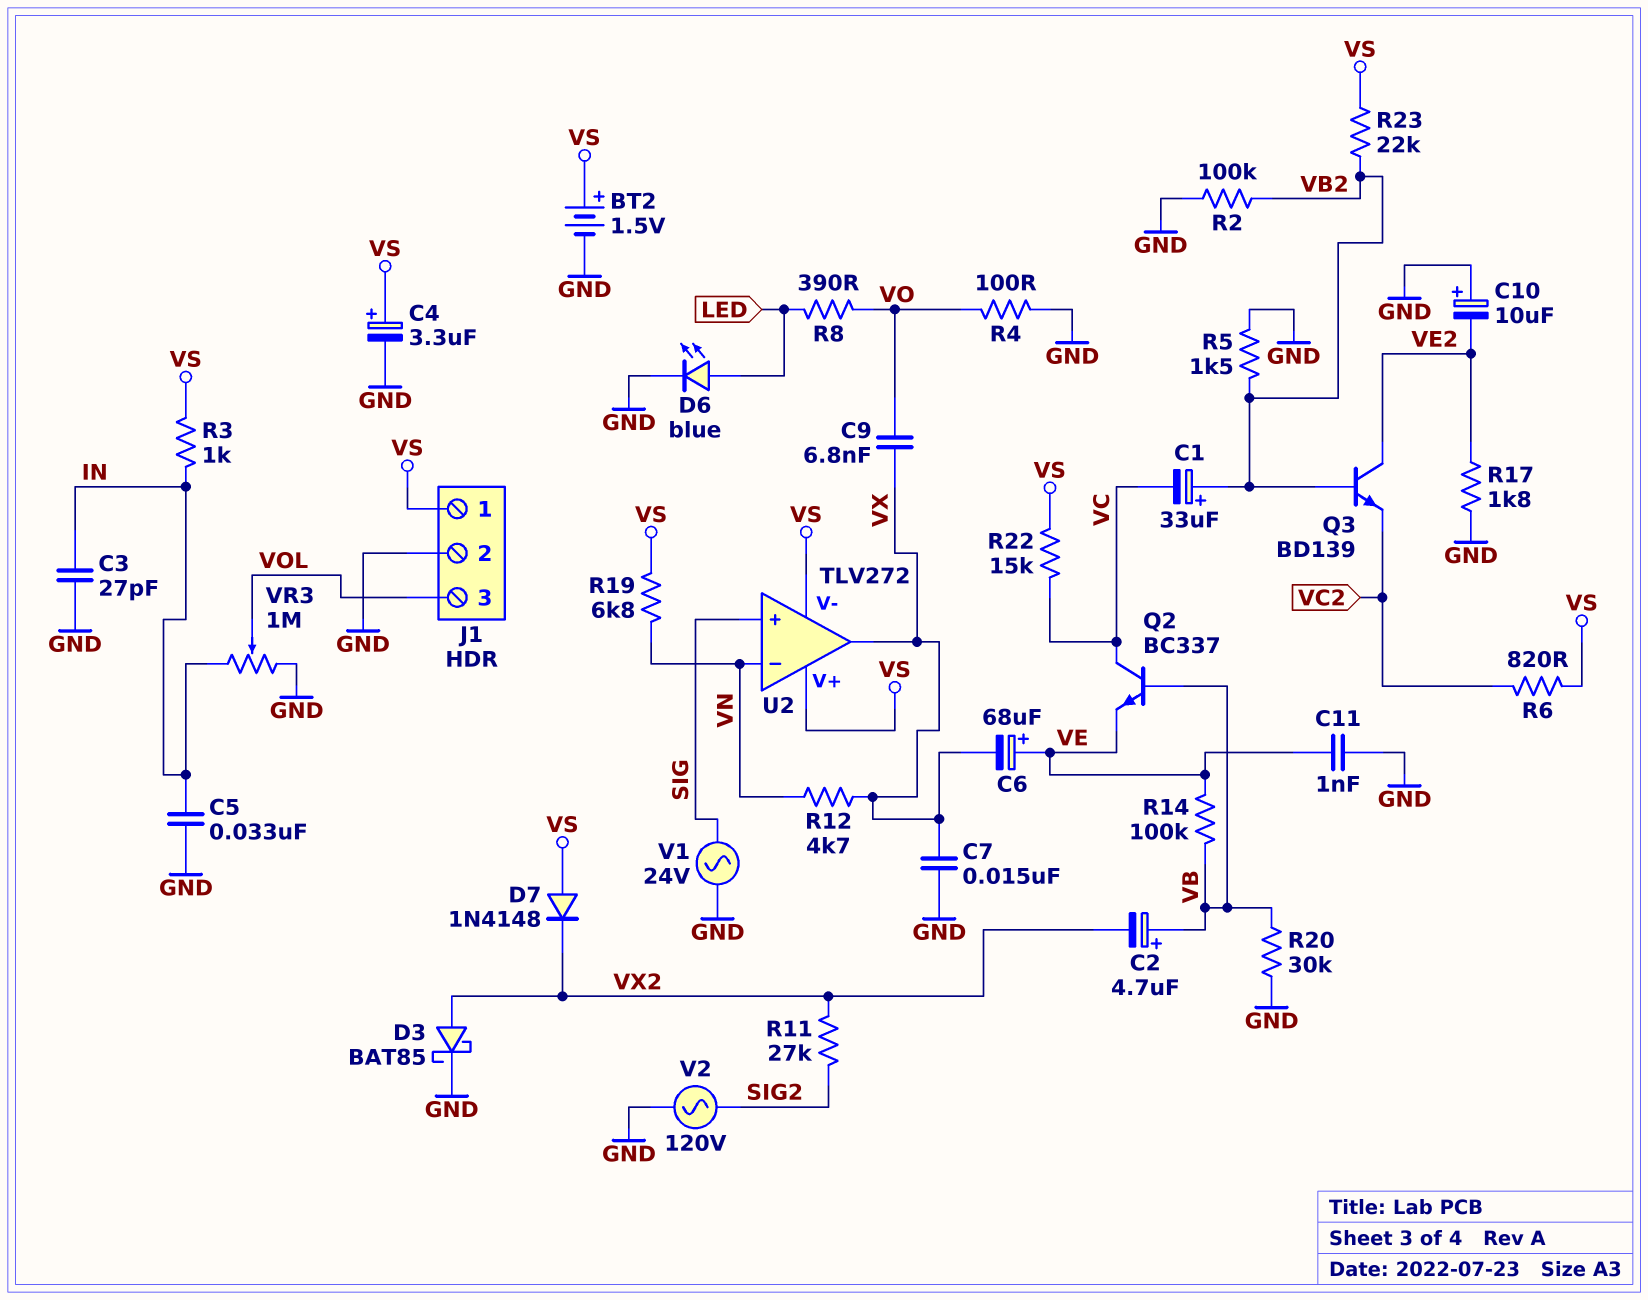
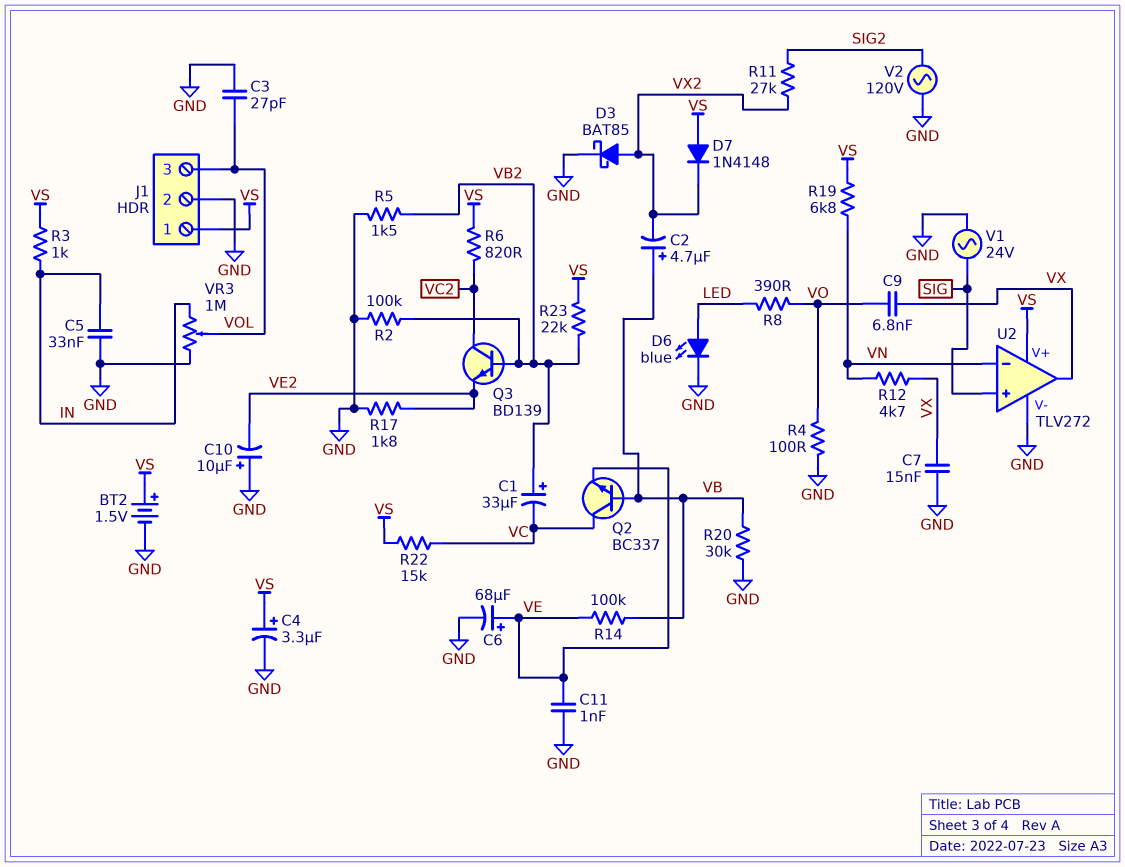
C3: 27pF (GND, IN) -> 27pF (GND, VOL)
C6: 68uF (plus VE, minus VX) -> 68uF (plus VE, minus GND)
Q3: NPN BD139 (B VB2, C VE2, E VC2) -> NPN BD139 (B VB2, C VC2, E VE2)
U2 pin V-: VS -> GND

